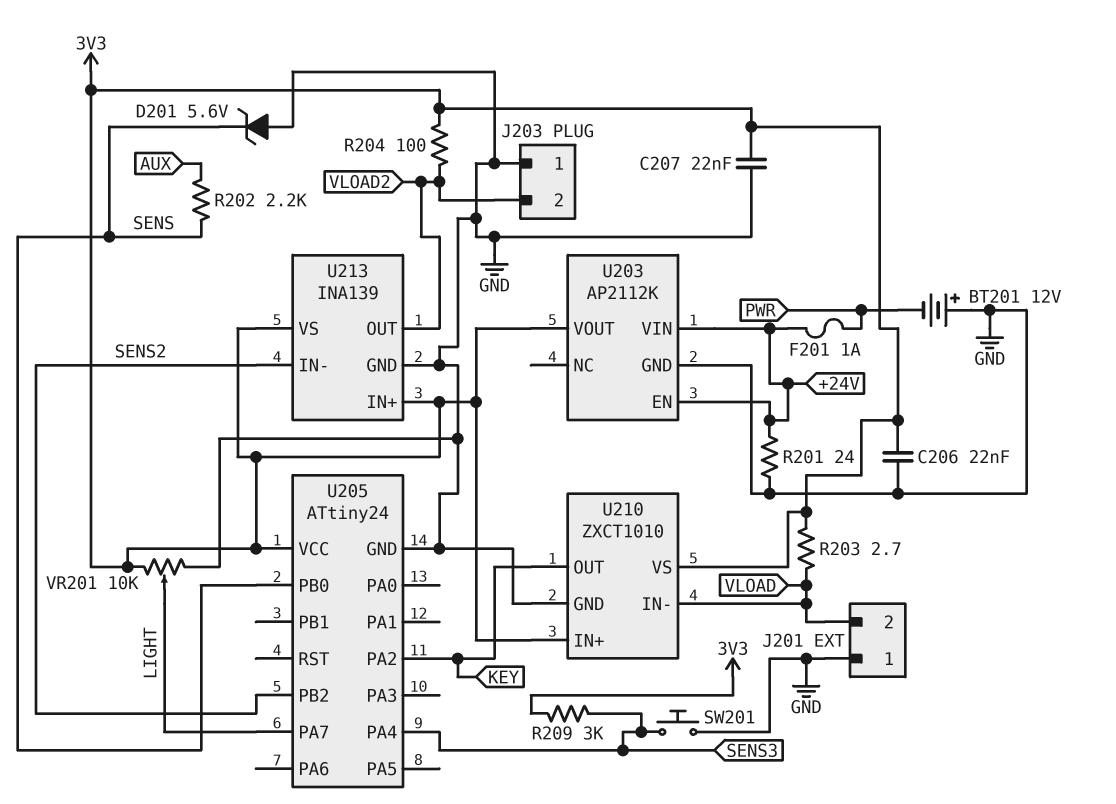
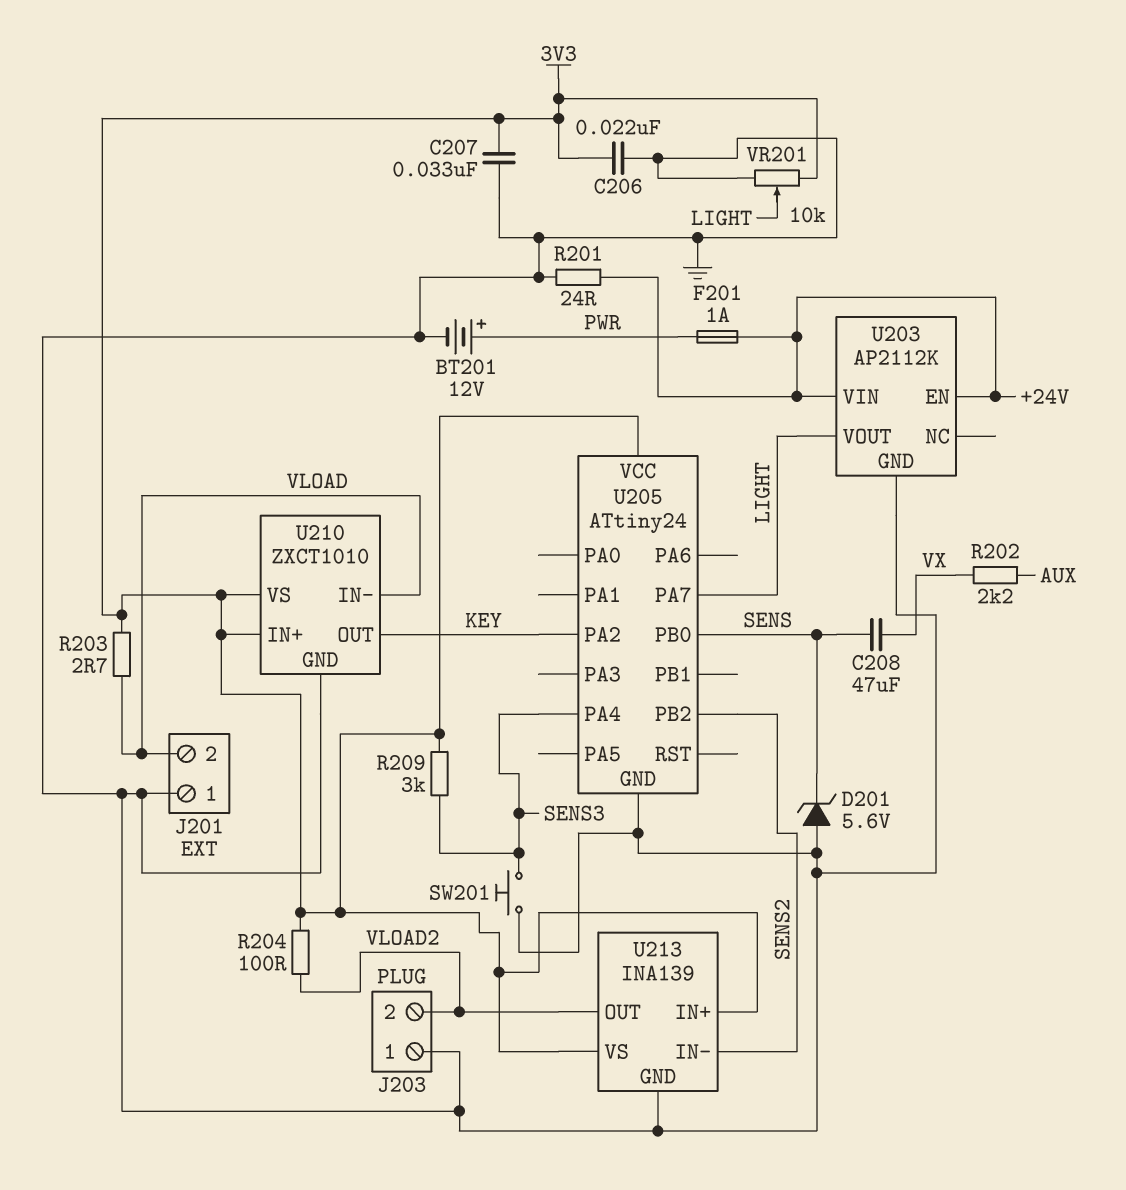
BT201: 12V (plus GND, minus PWR) -> 12V (plus PWR, minus GND)
C207: 22nF (3V3, GND) -> 33nF (3V3, GND)
C208: none -> 47uF (SENS, VX)
R202: 2.2k (AUX, SENS) -> 2.2k (AUX, VX)
U203 pin VOUT: 3V3 -> LIGHT

